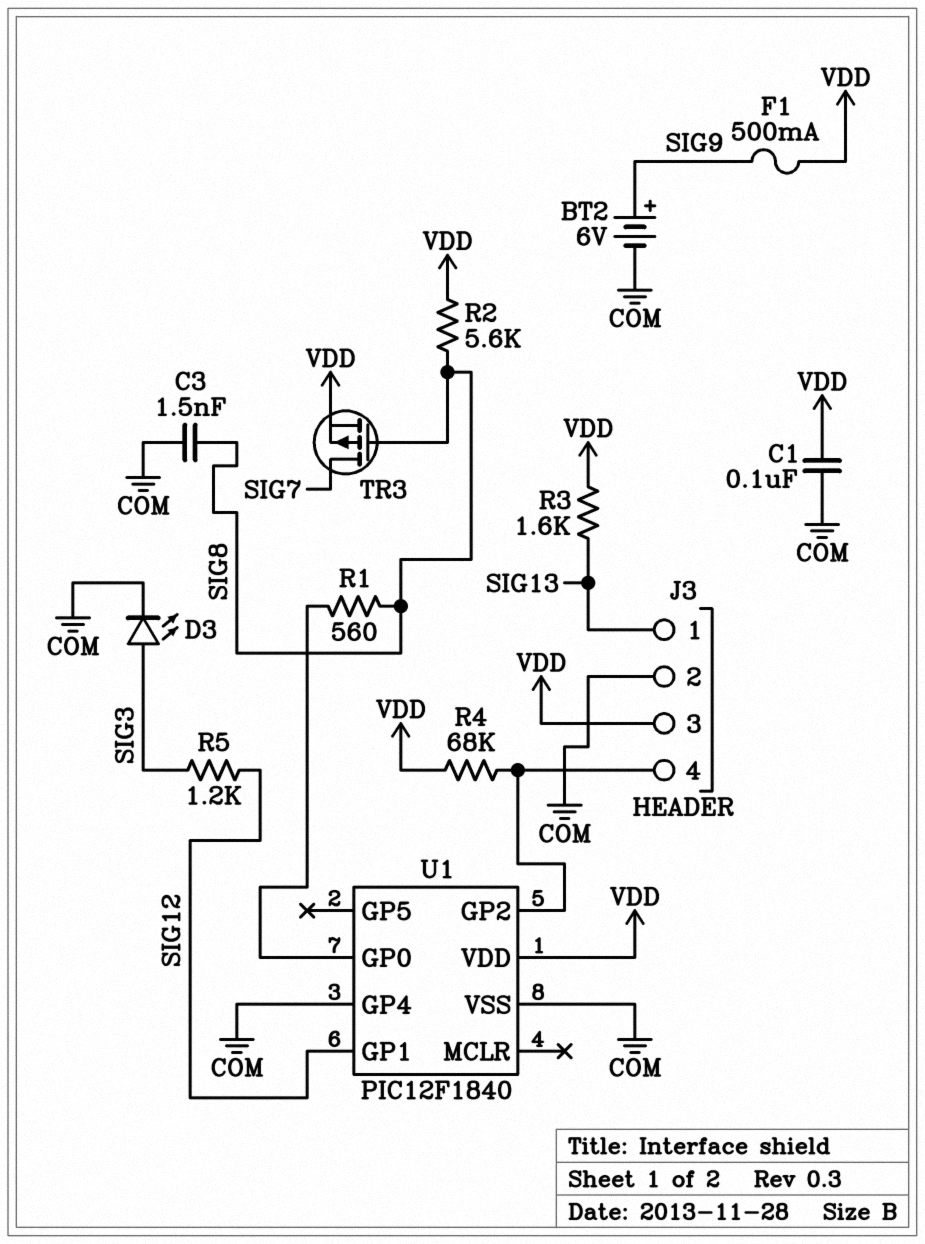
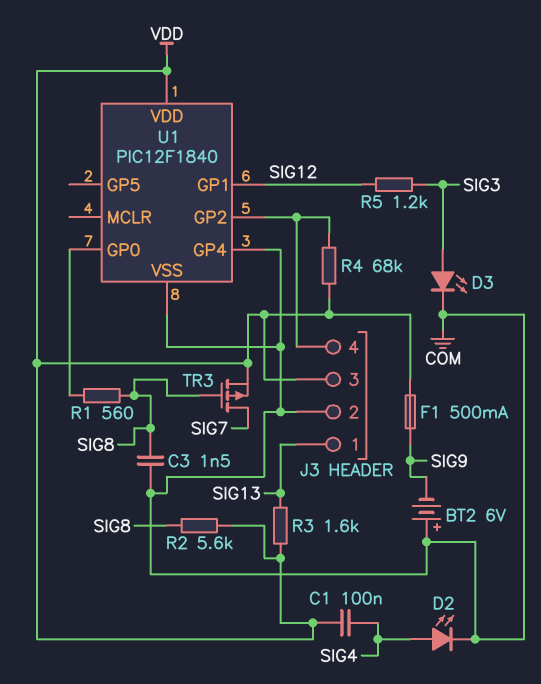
BT2: 6V (plus SIG9, minus COM) -> 6V (plus COM, minus SIG9)
C1: 100nF (COM, VDD) -> 100nF (SIG4, VDD)
D2: none -> LED (A SIG4, K COM)

